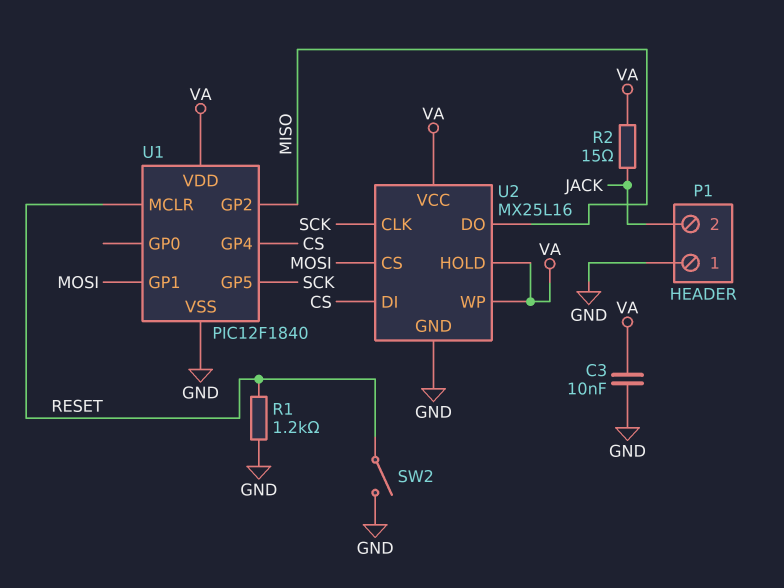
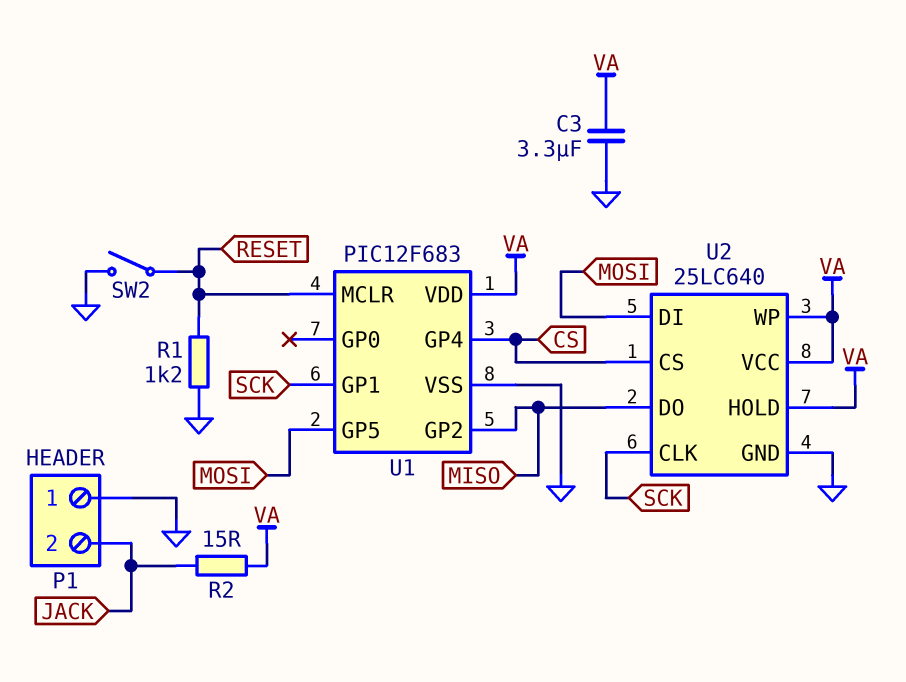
C3: 10nF (GND, VA) -> 3.3uF (GND, VA)
U1: PIC12F1840 -> PIC12F683
U1 pin GP1: MOSI -> SCK
U1 pin GP5: SCK -> MOSI
U2: MX25L16 -> 25LC640
U2 pin CS: MOSI -> CS
U2 pin DI: CS -> MOSI

